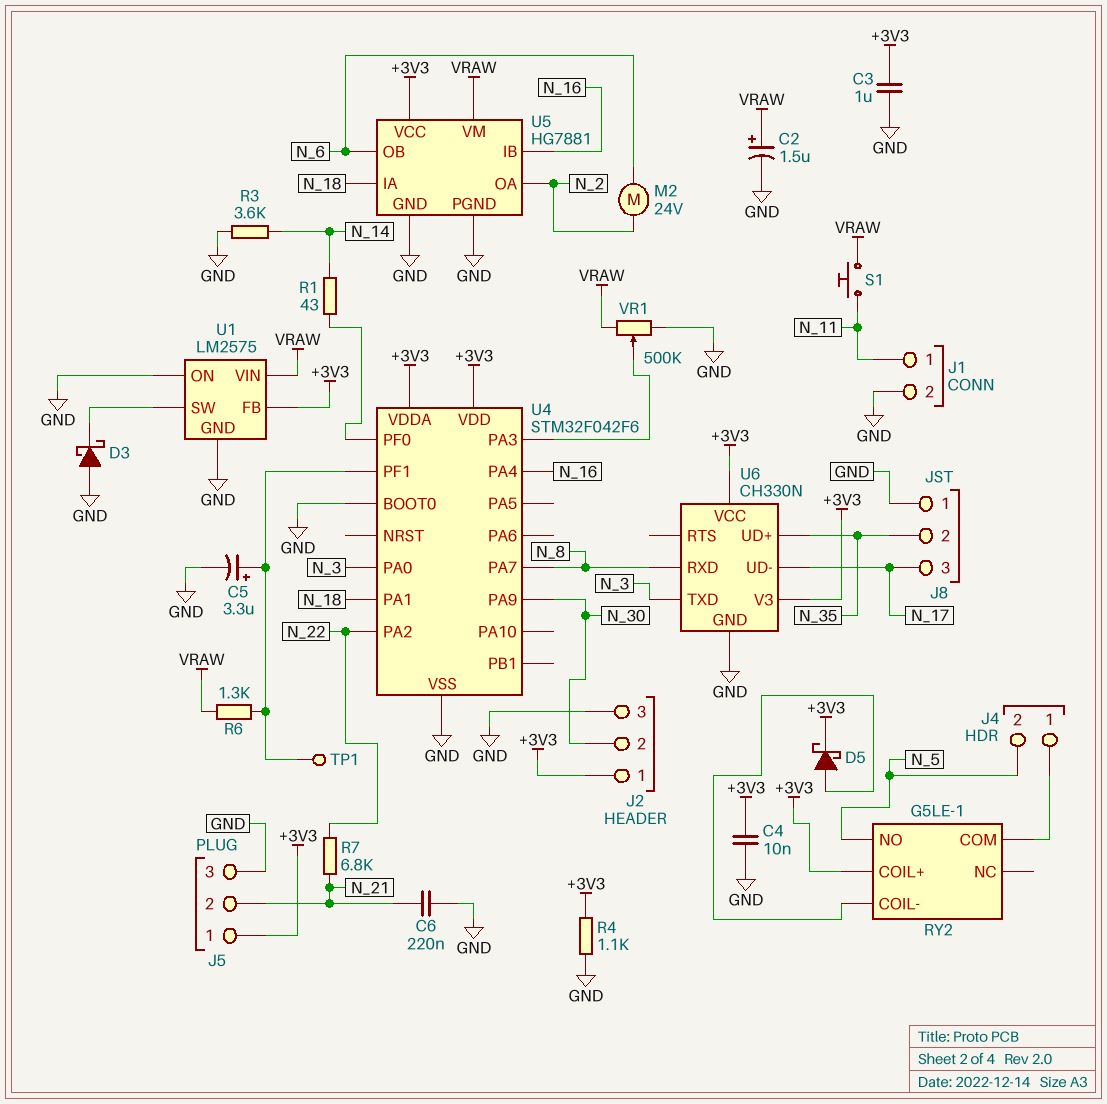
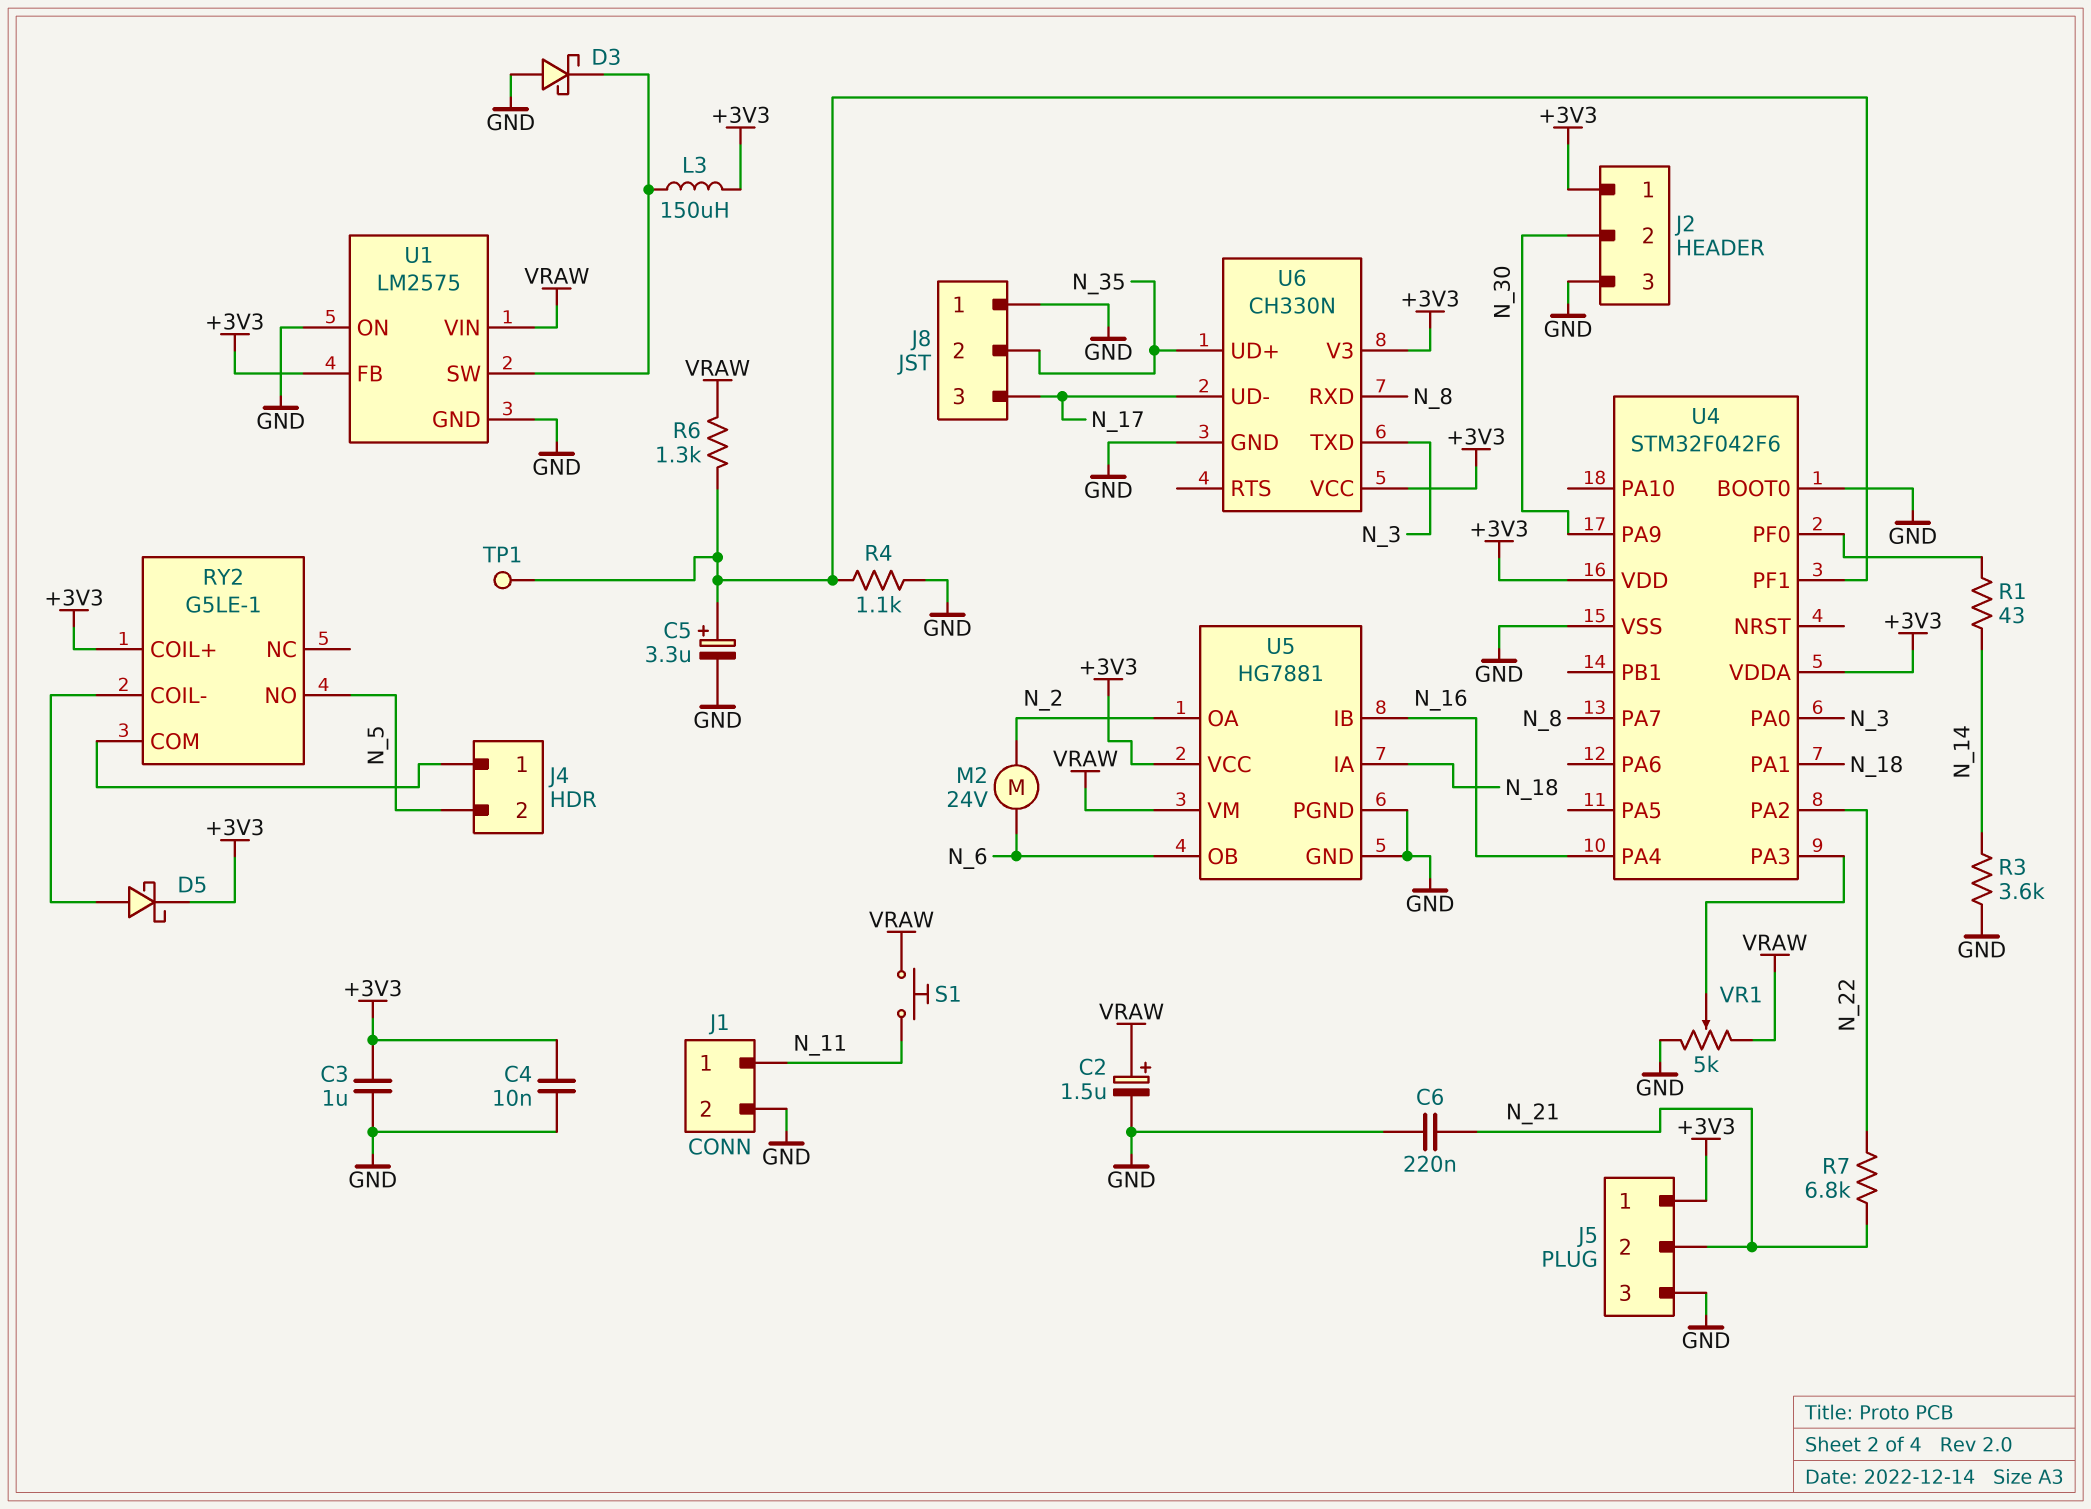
L3: none -> 150uH (+3V3, U1/SW)
R4: 1.1k (+3V3, GND) -> 1.1k (GND, U4/PF1)
VR1: 500k (GND, VRAW, wiper U4/PA3) -> 5k (GND, VRAW, wiper U4/PA3)

